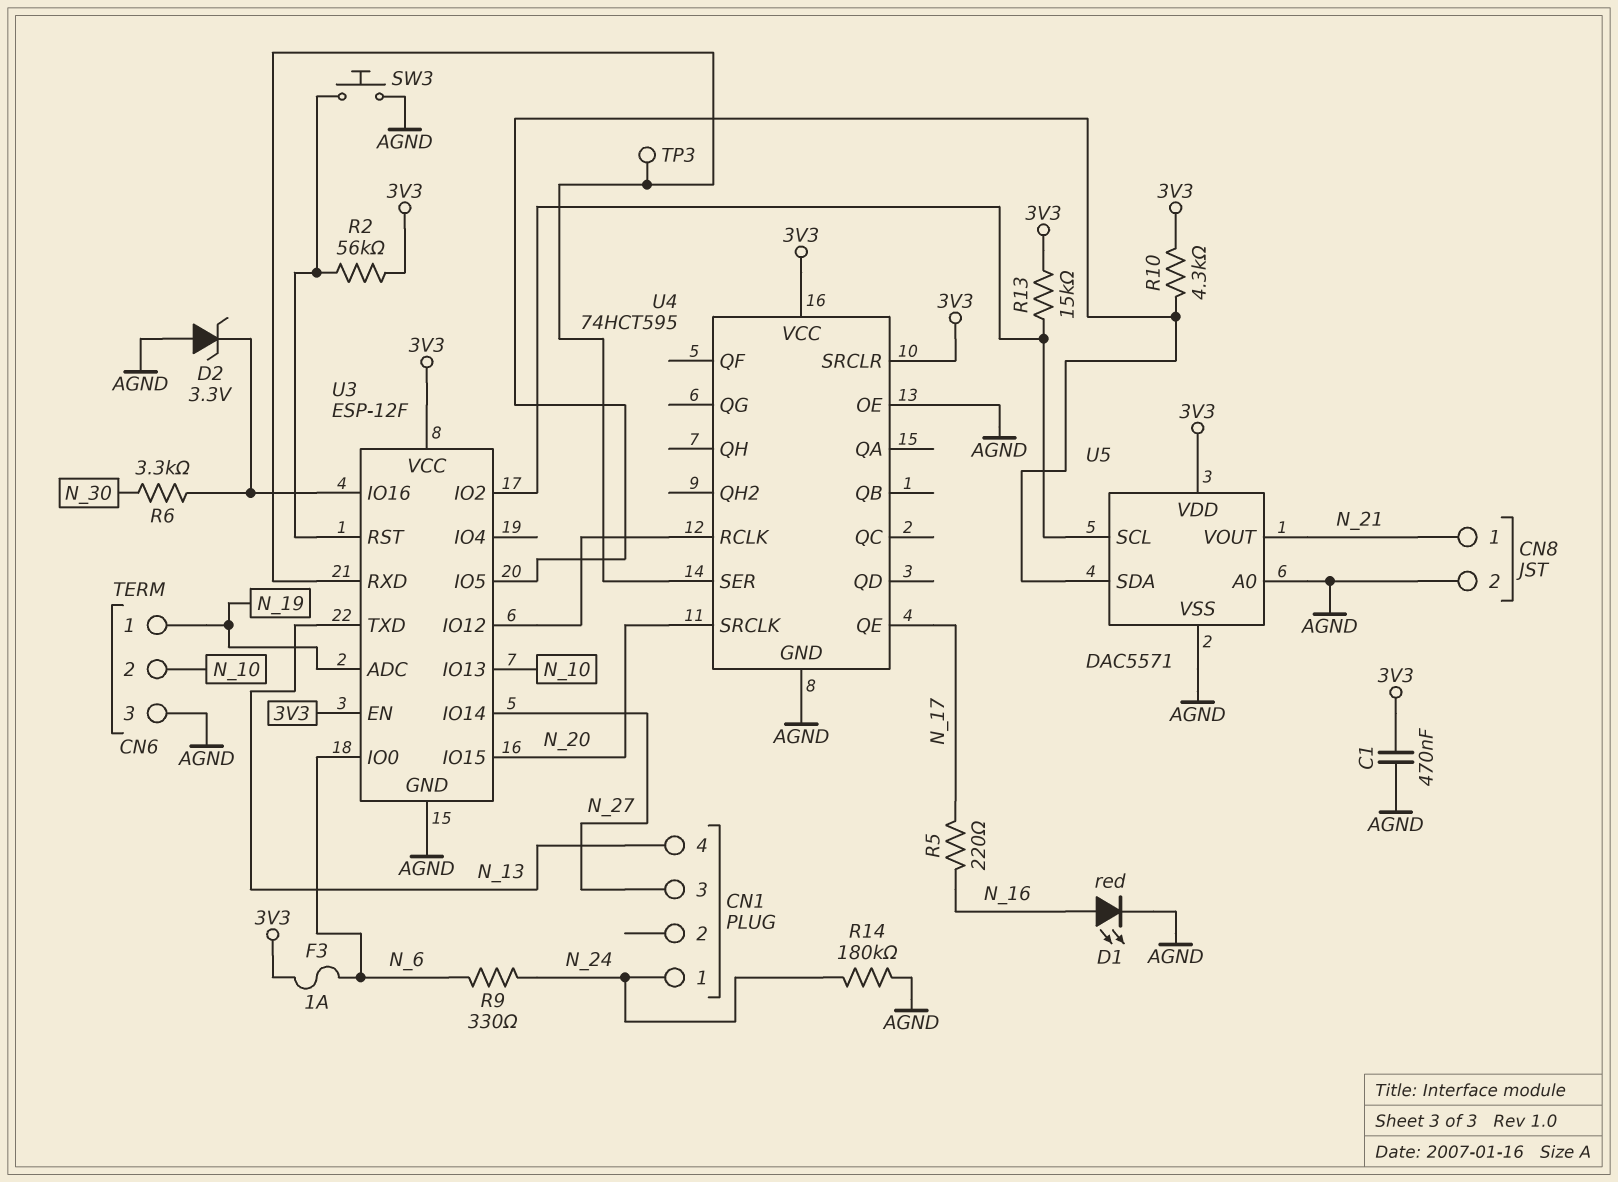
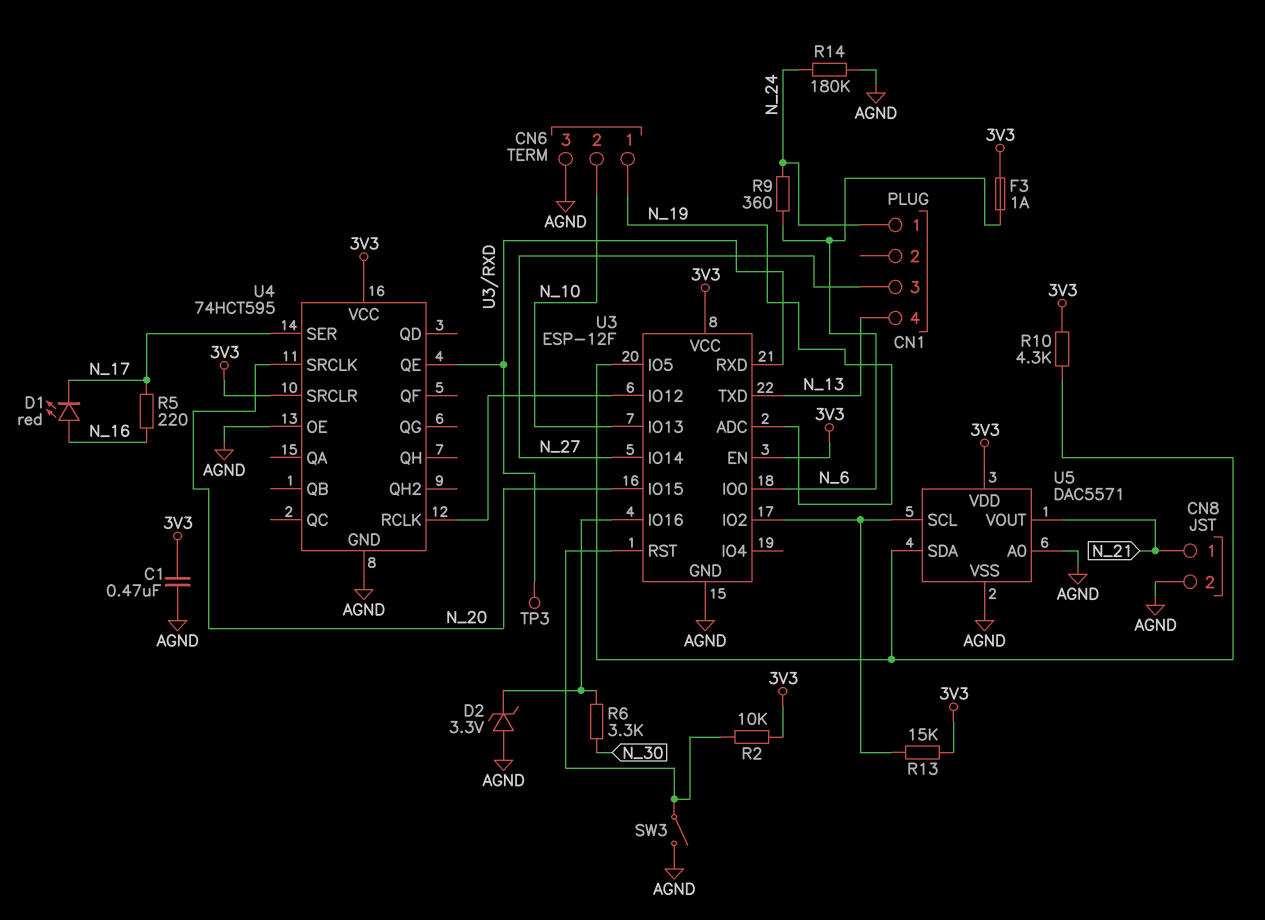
D1: LED red (A N_16, K AGND) -> LED red (A N_16, K N_17)
R2: 56k (3V3, U3/RST) -> 10k (3V3, U3/RST)
R9: 330 (N_6, N_24) -> 360 (N_6, N_24)
SW3: button (AGND, U3/RST) -> switch (AGND, U3/RST)
U4 pin QE: N_17 -> U3/RXD
U4 pin SER: U3/RXD -> N_17

